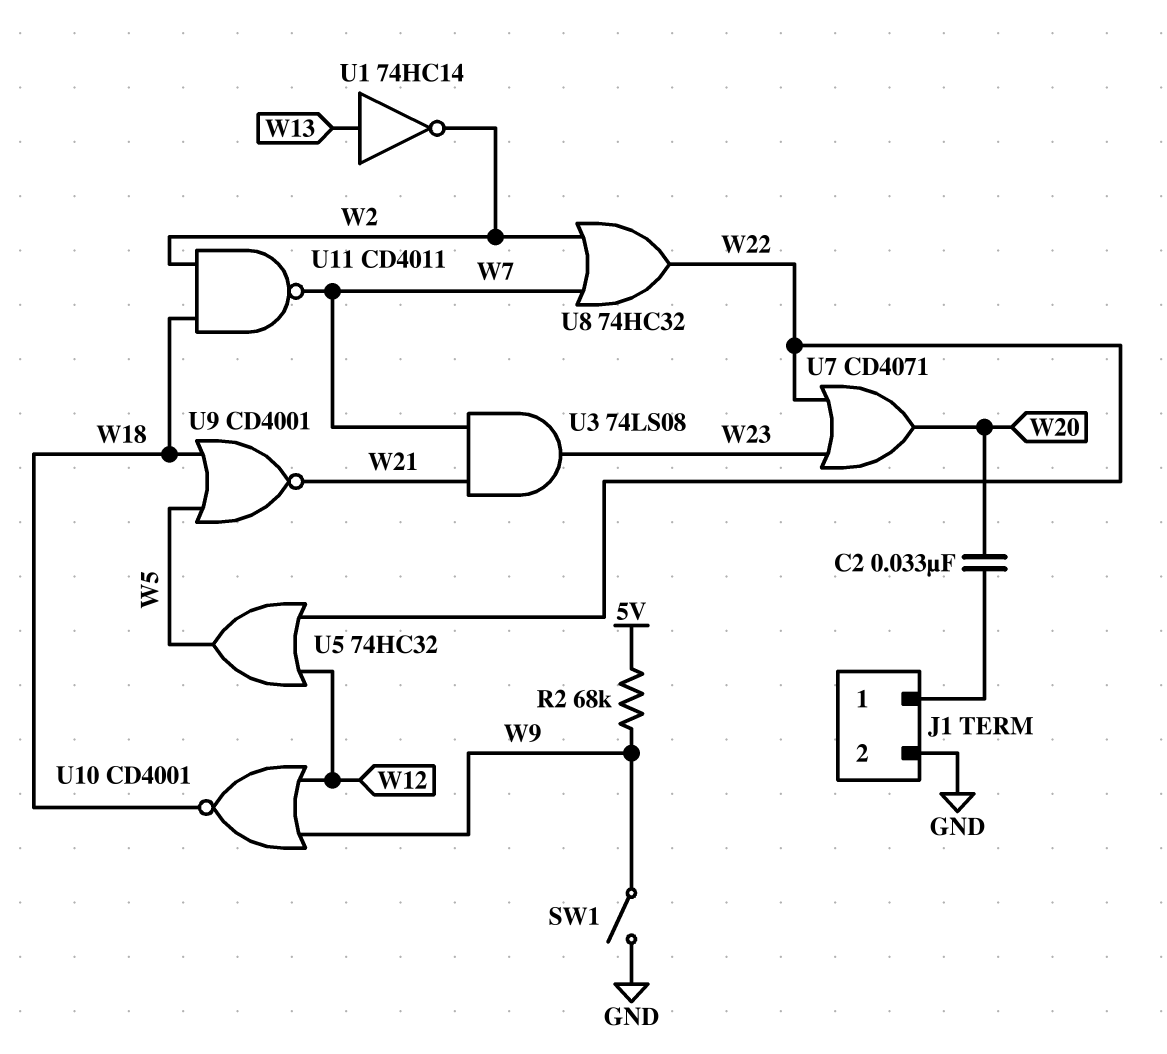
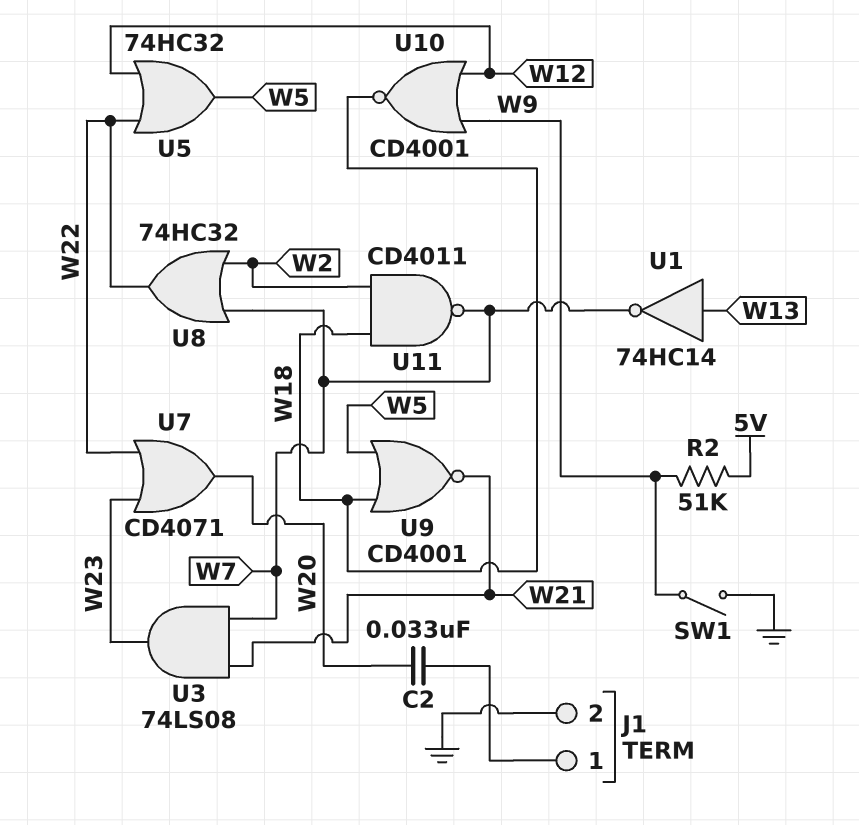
R2: 68k (5V, W9) -> 51k (5V, W9)
U1: NOT 74HC14 (in W13, out W2) -> NOT 74HC14 (in W13, out W7)

